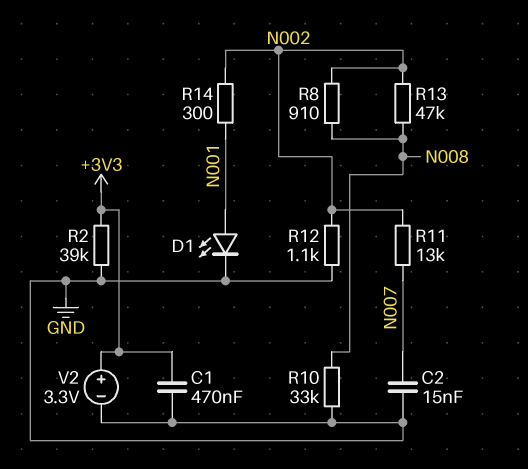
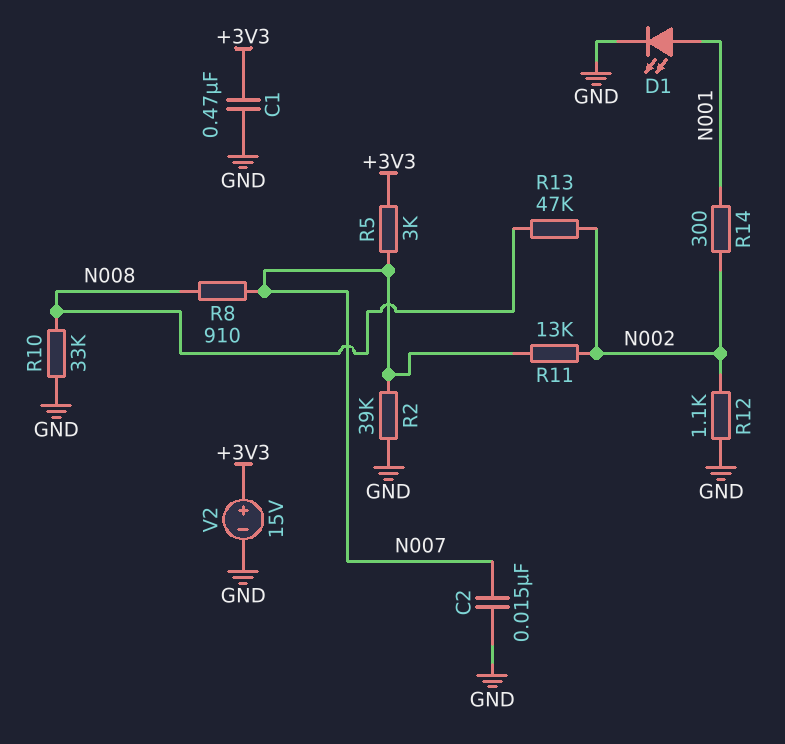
R2: 39k (+3V3, GND) -> 39k (GND, N007)
R5: none -> 3k (+3V3, N007)
R8: 910 (N002, N008) -> 910 (N007, N008)
V2: 3.3V (plus +3V3, minus GND) -> 15V (plus +3V3, minus GND)

